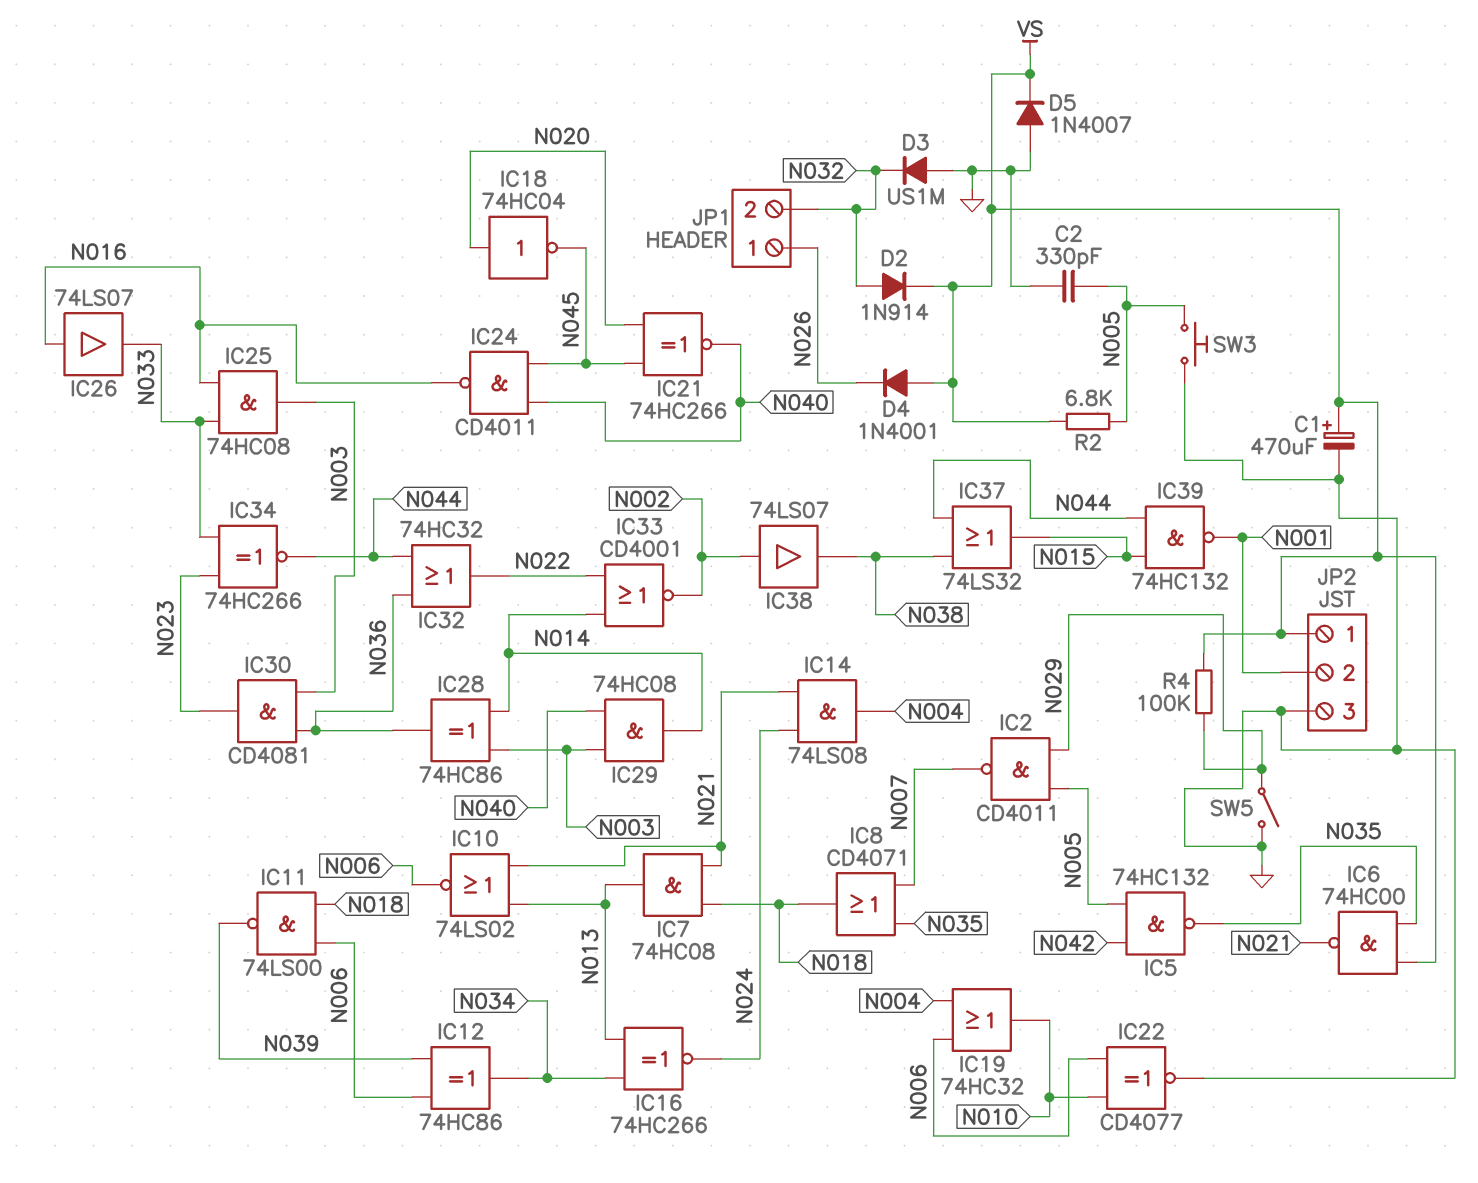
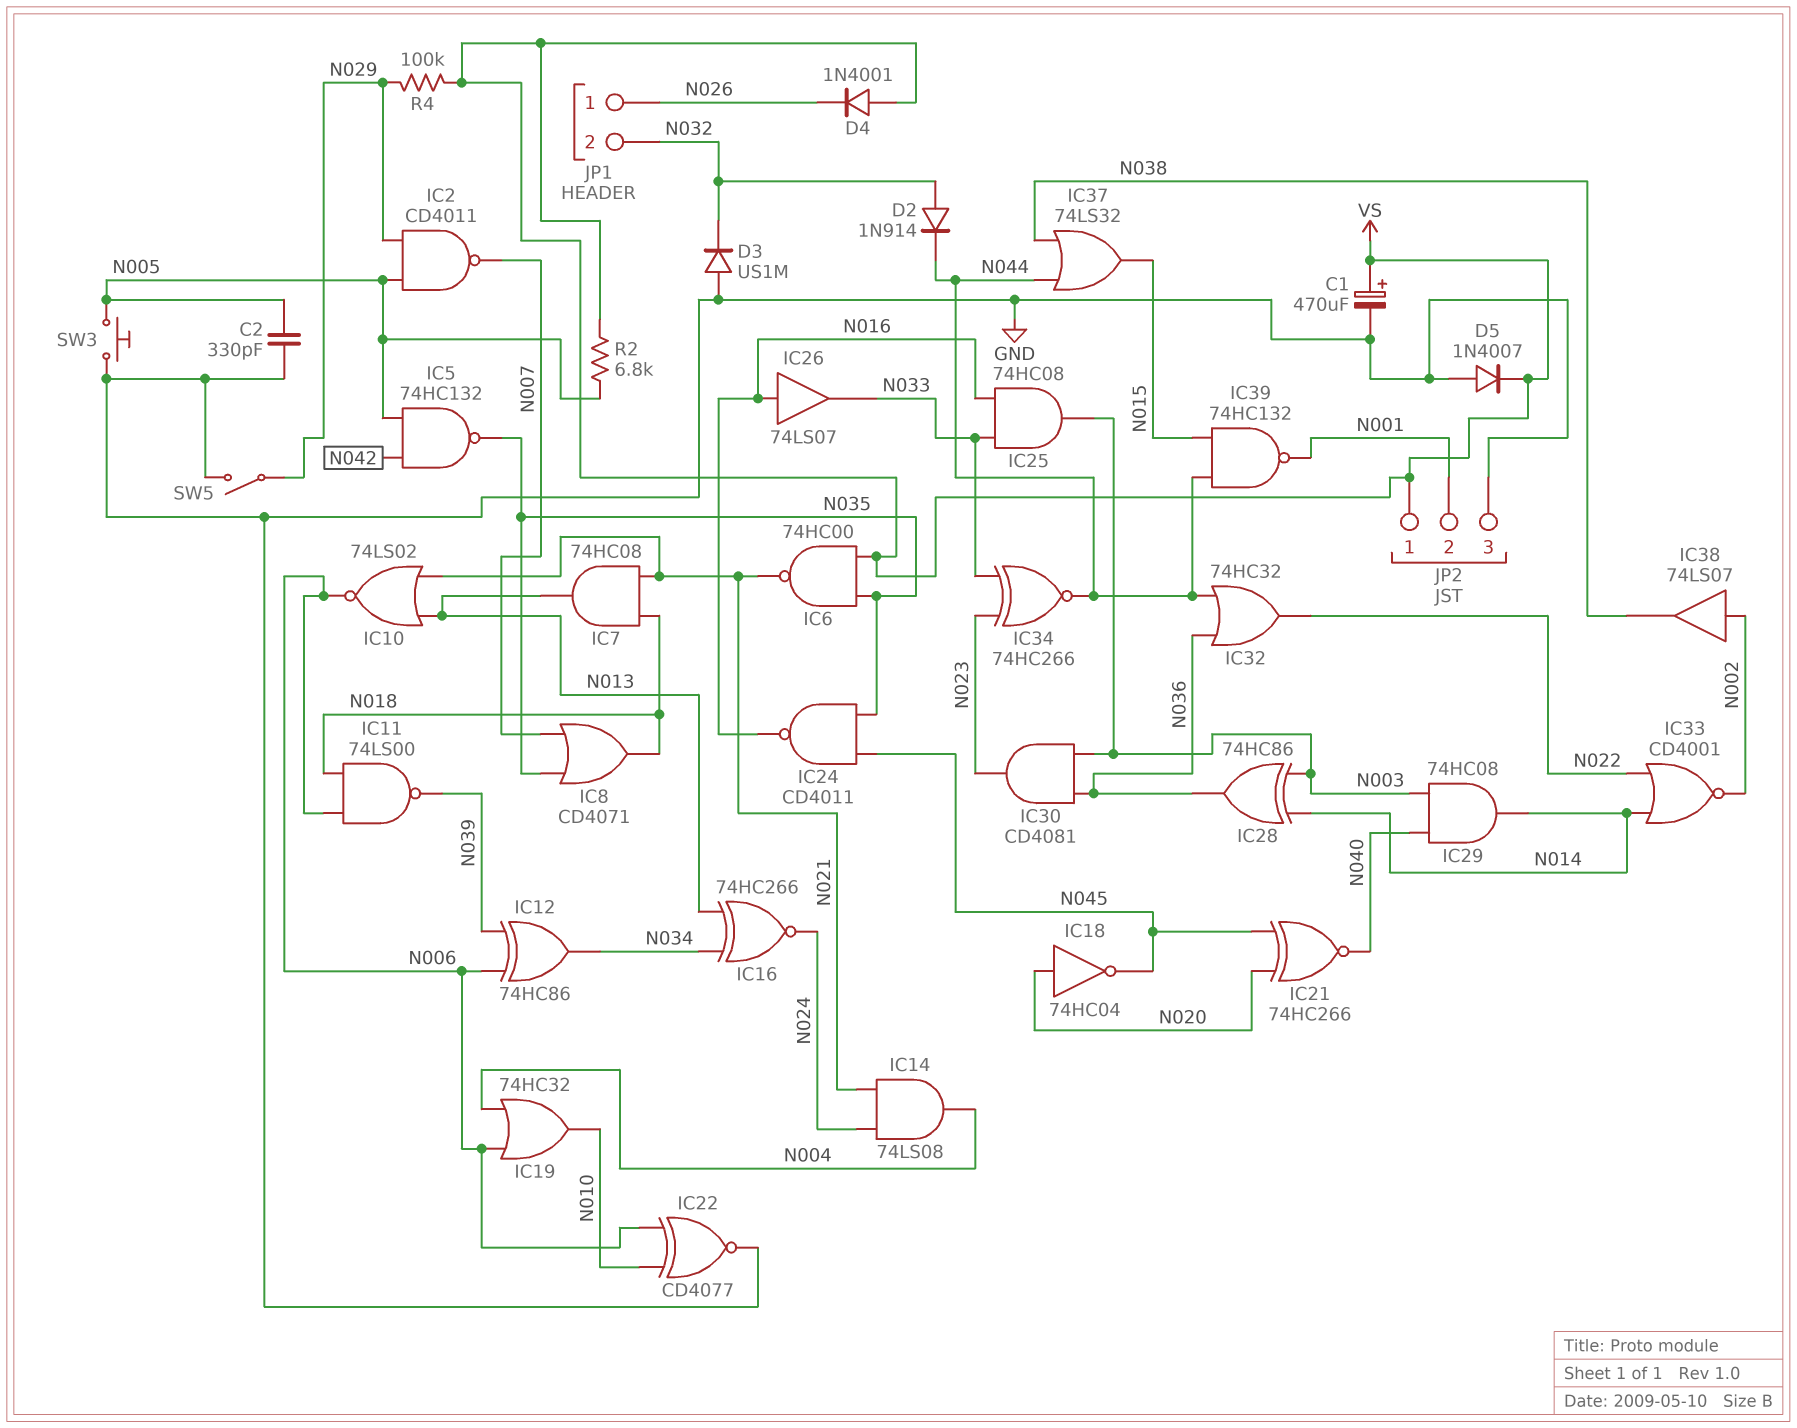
D2: diode 1N914 (A N032, K VS) -> diode 1N914 (A N032, K N044)
IC24: NAND CD4011 (in N040, in N045, out N016) -> NAND CD4011 (in N035, in N045, out N016)

